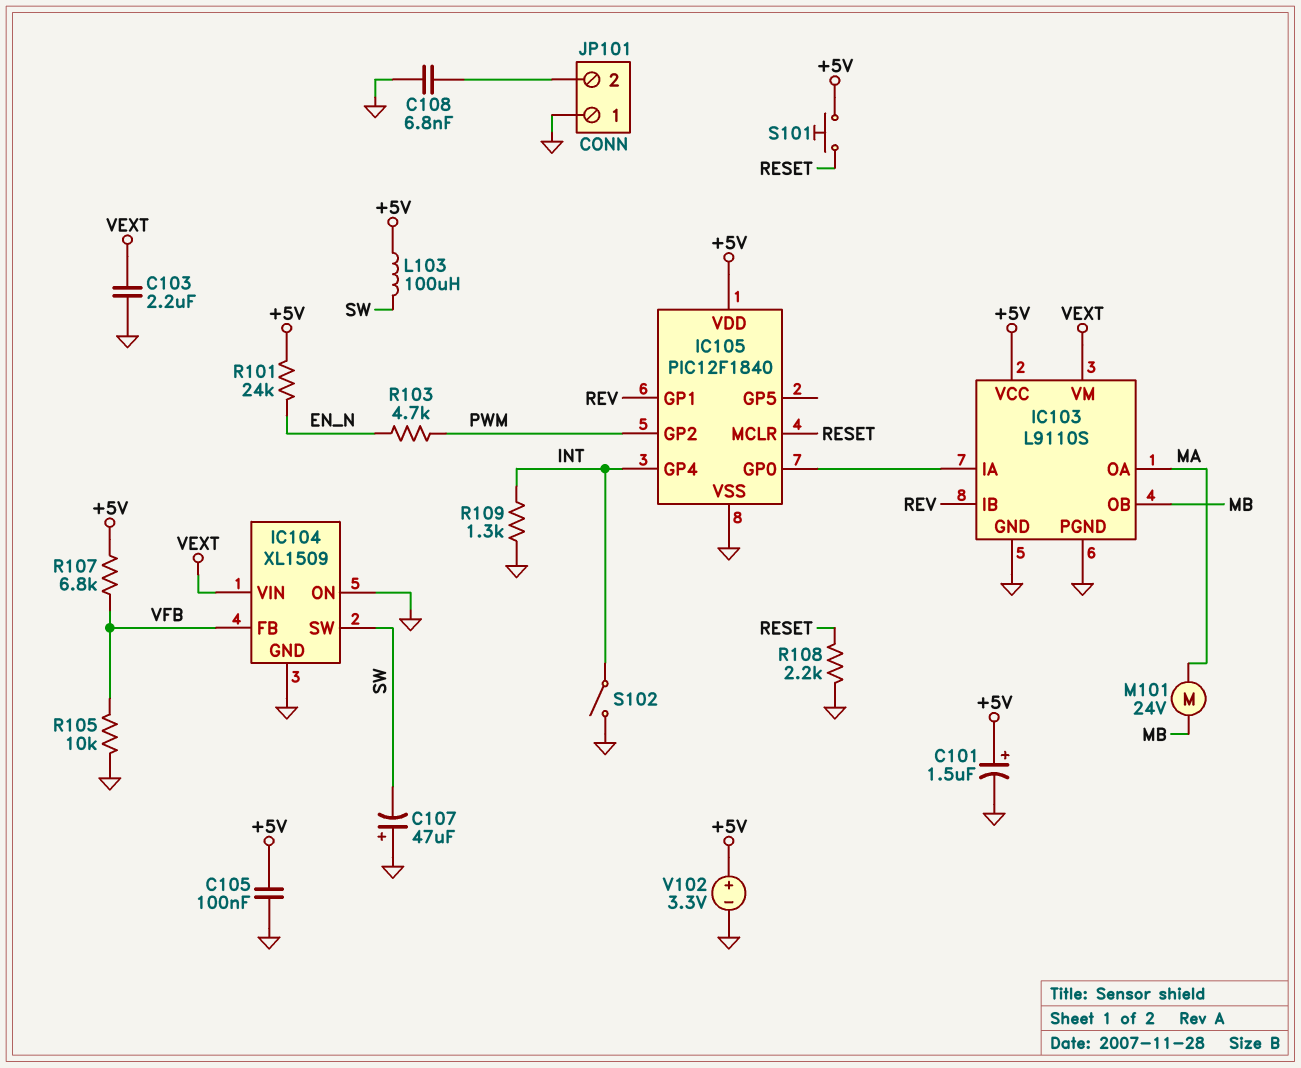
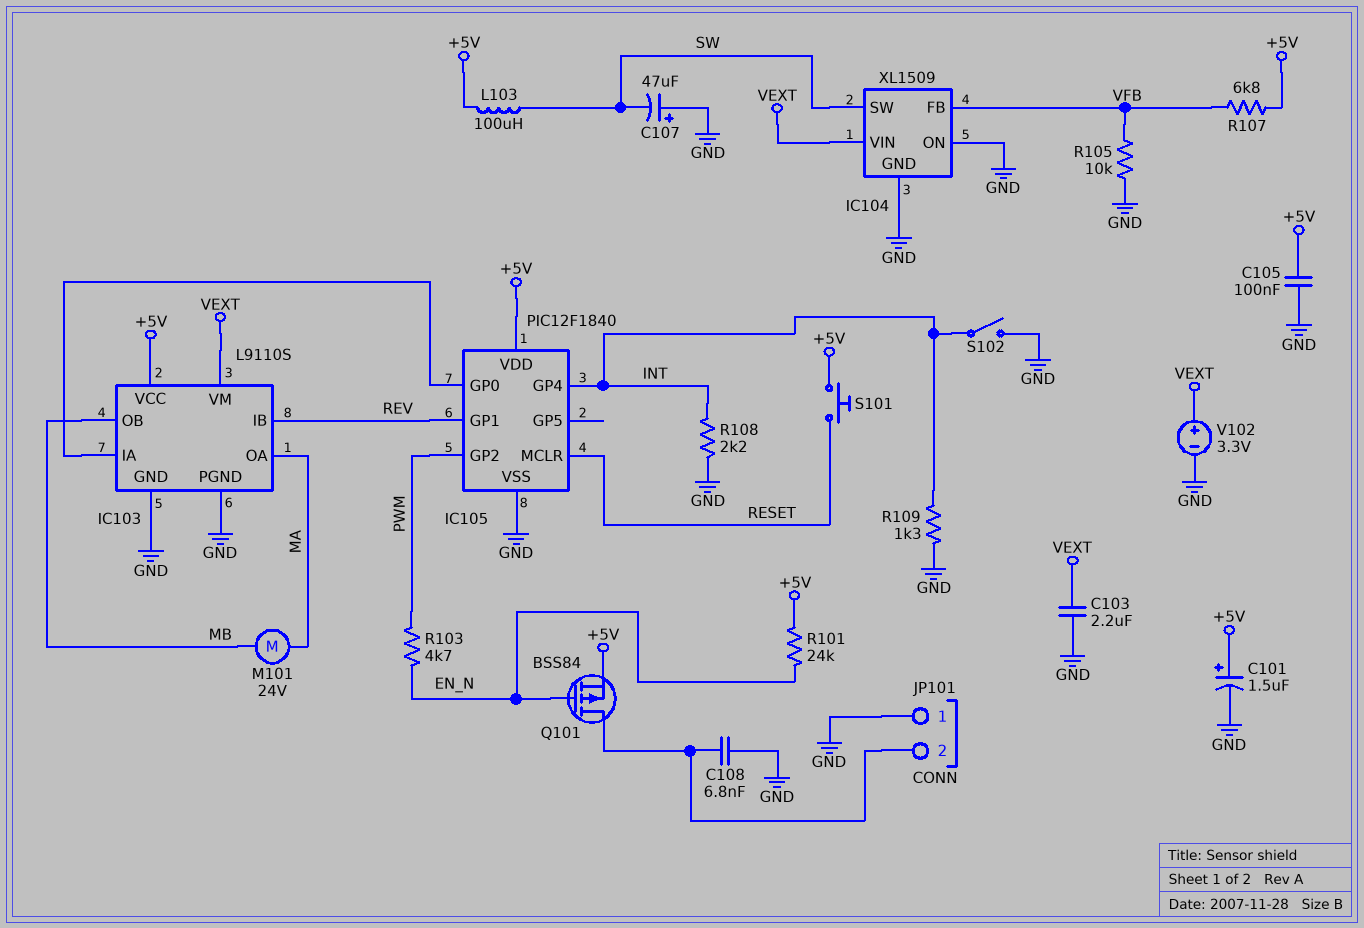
Q101: none -> PMOS BSS84 (G EN_N, D JP101/2, S +5V)
R108: 2.2k (GND, RESET) -> 2.2k (GND, INT)
V102: 3.3V (plus +5V, minus GND) -> 3.3V (plus VEXT, minus GND)

